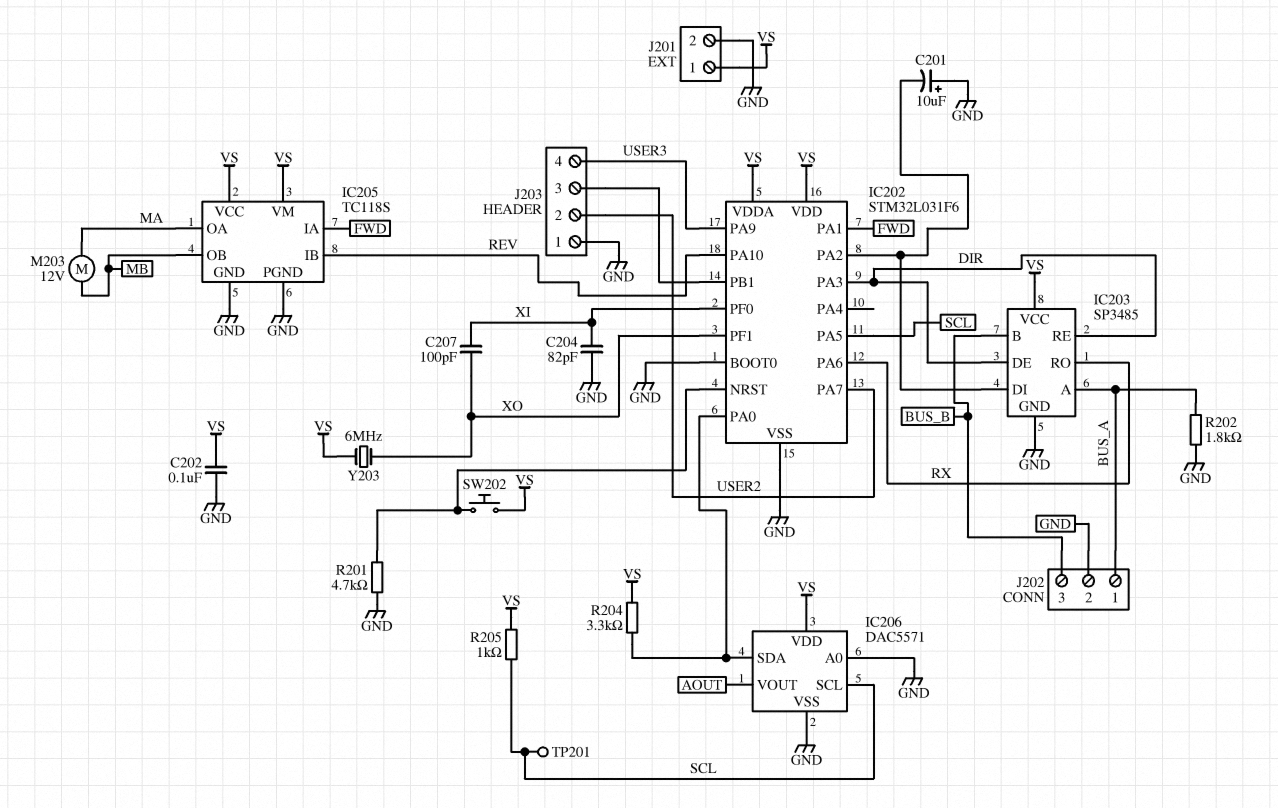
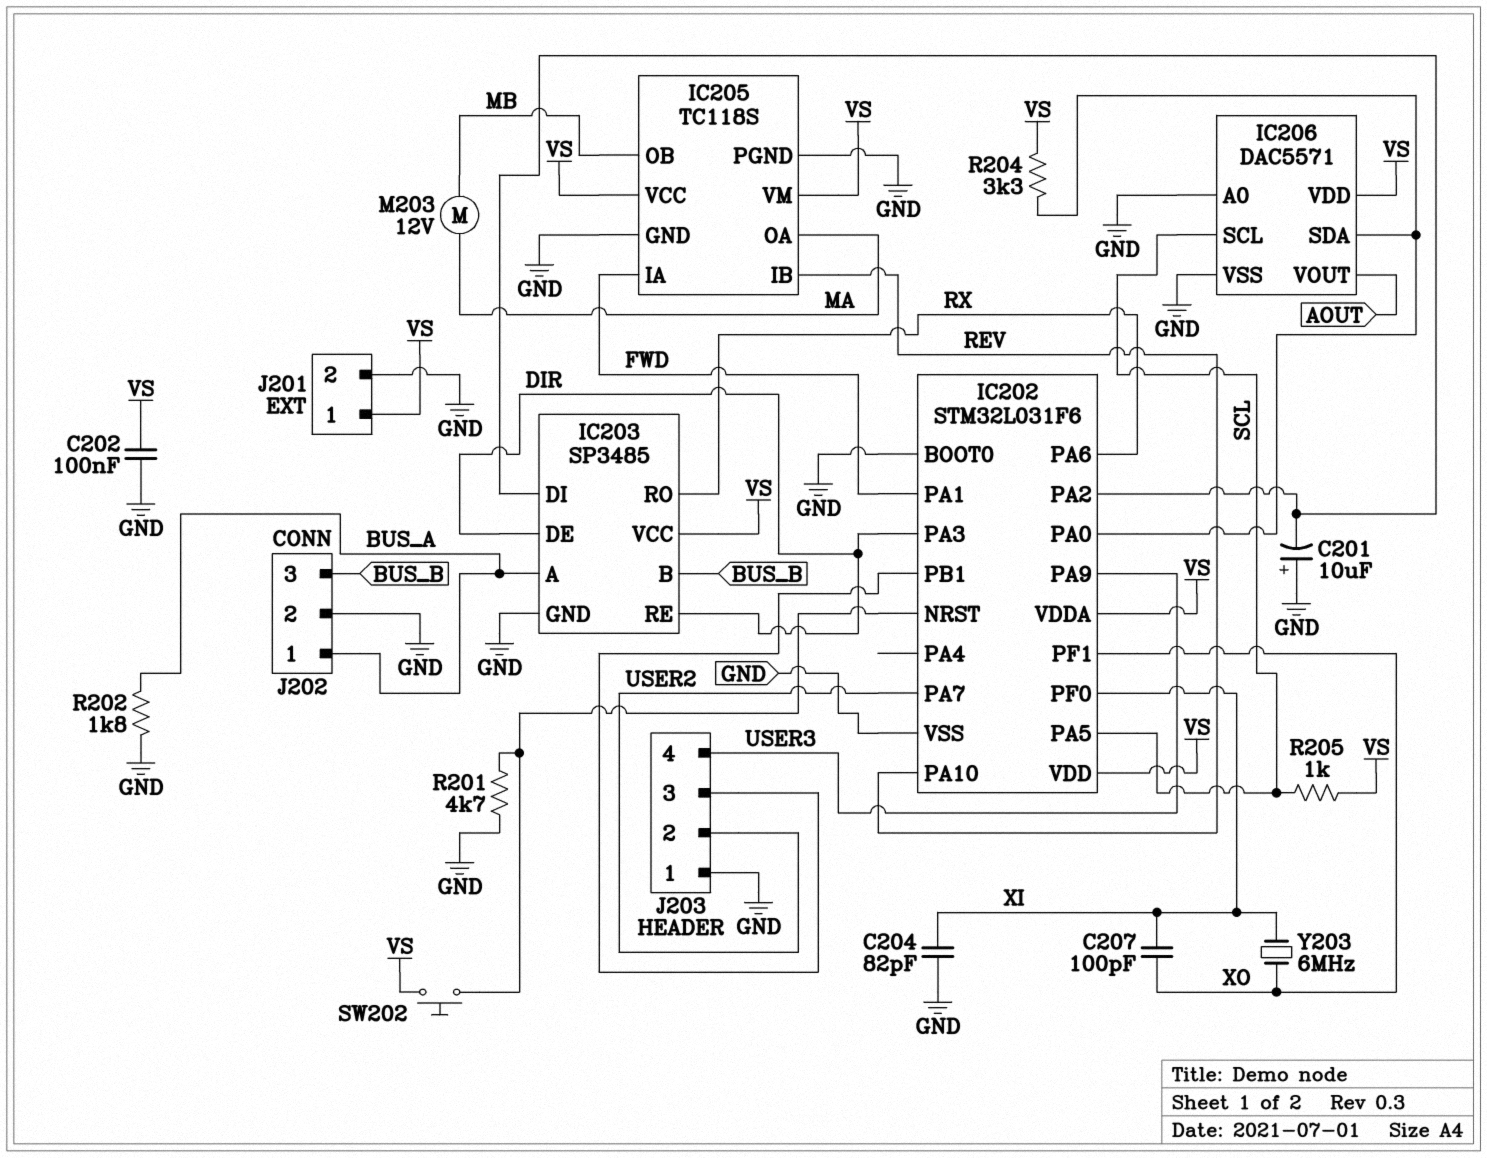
TP201: test point (SCL) -> none
Y203: 6MHz (VS, XO) -> 6MHz (XI, XO)

